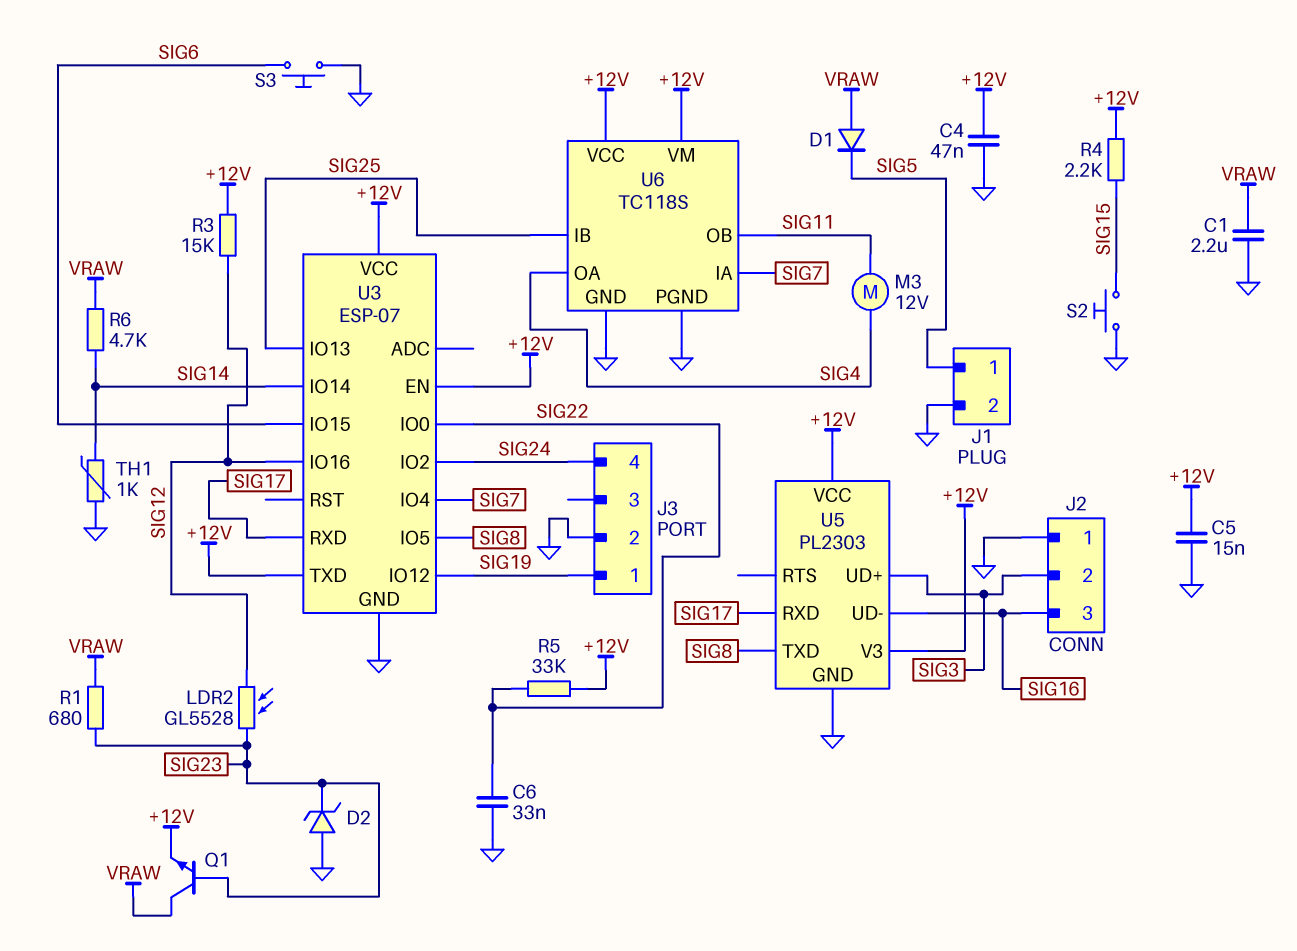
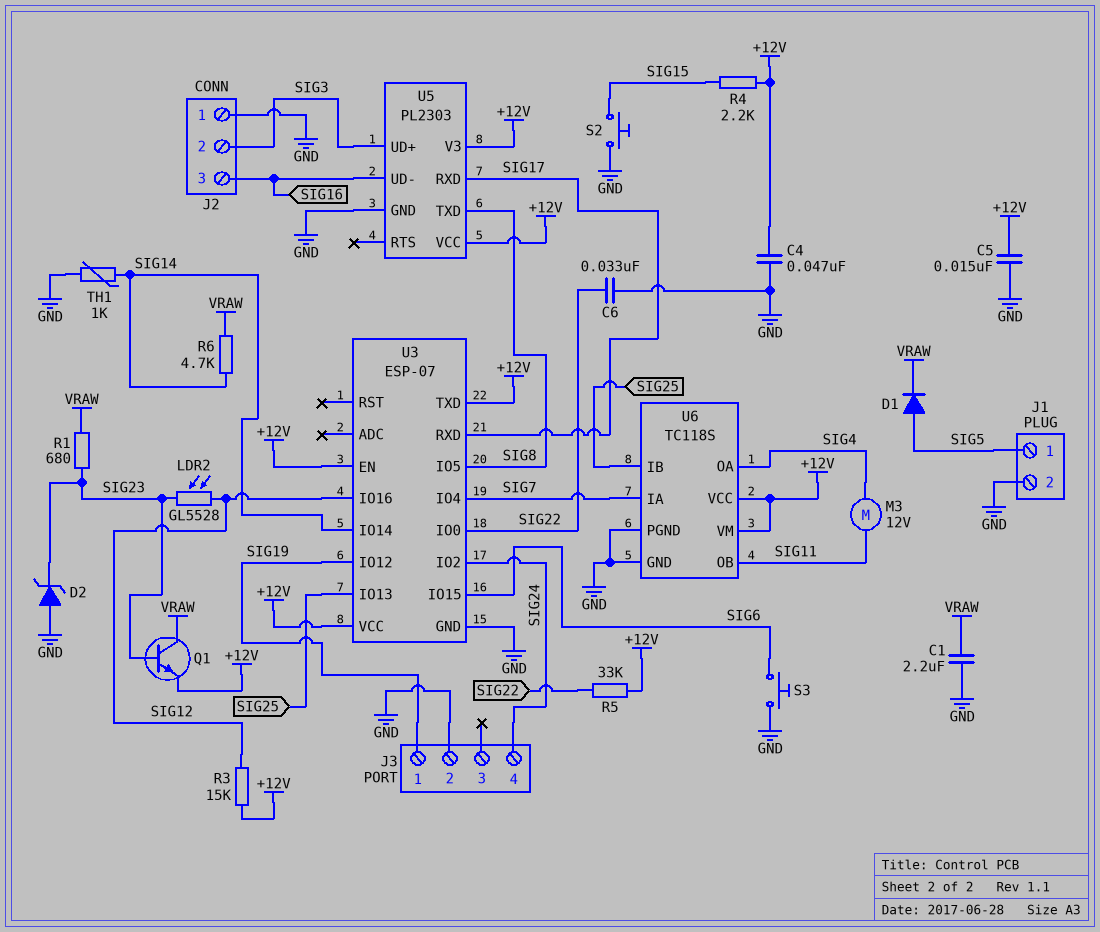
D1: diode (A VRAW, K SIG5) -> diode (A SIG5, K VRAW)

